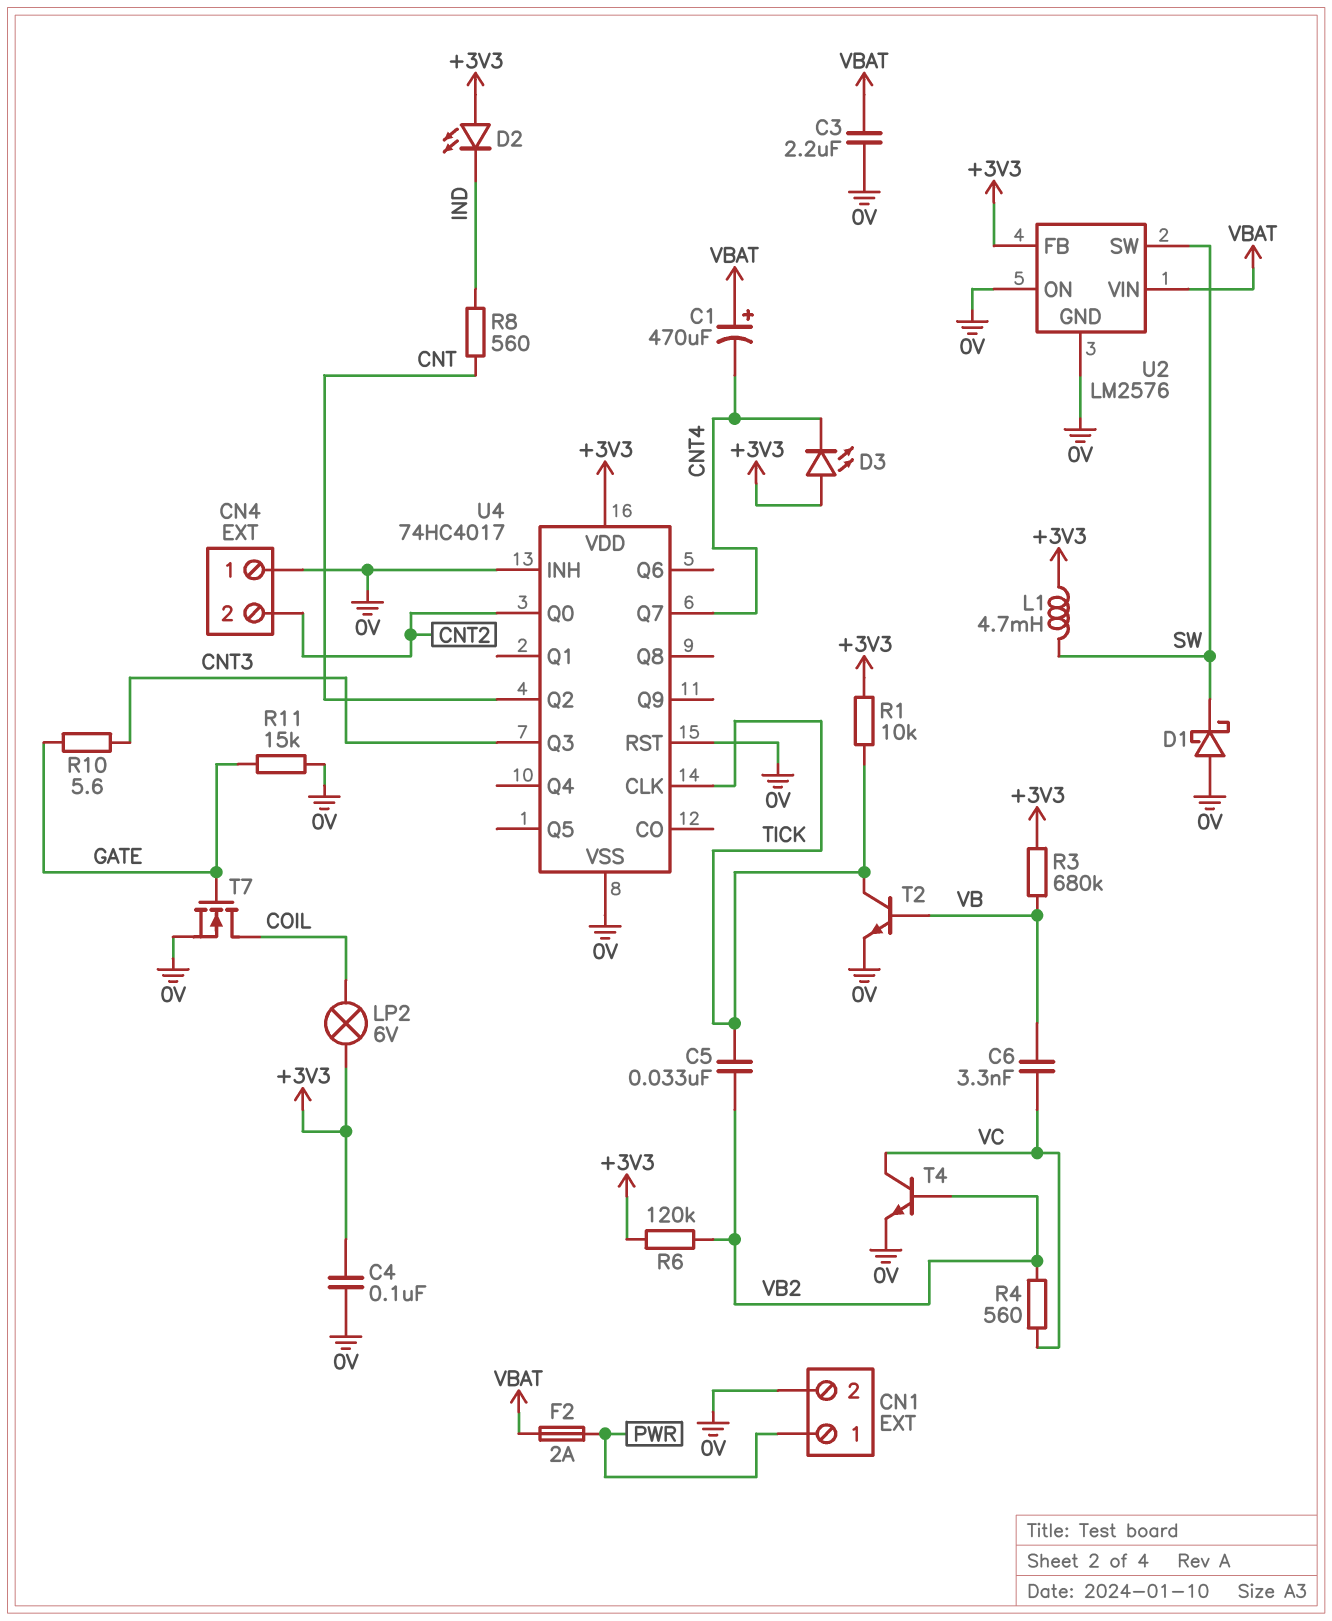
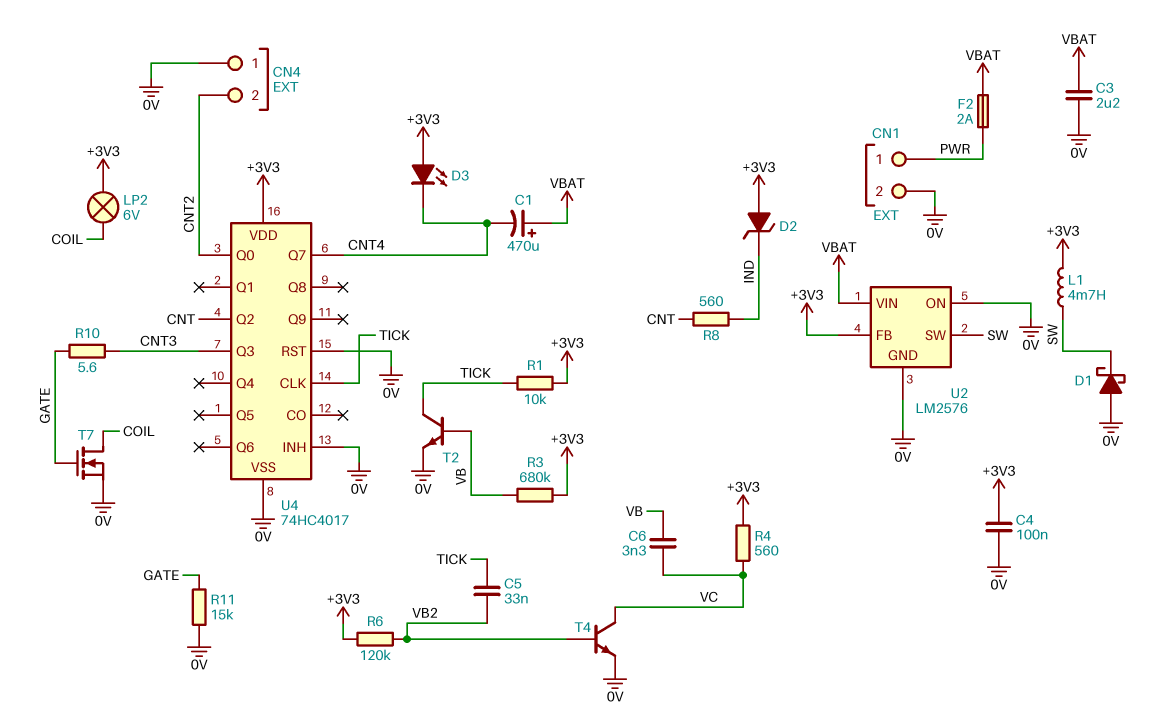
D2: LED (A +3V3, K IND) -> zener (A +3V3, K IND)
R4: 560 (VB2, VC) -> 560 (+3V3, VC)

